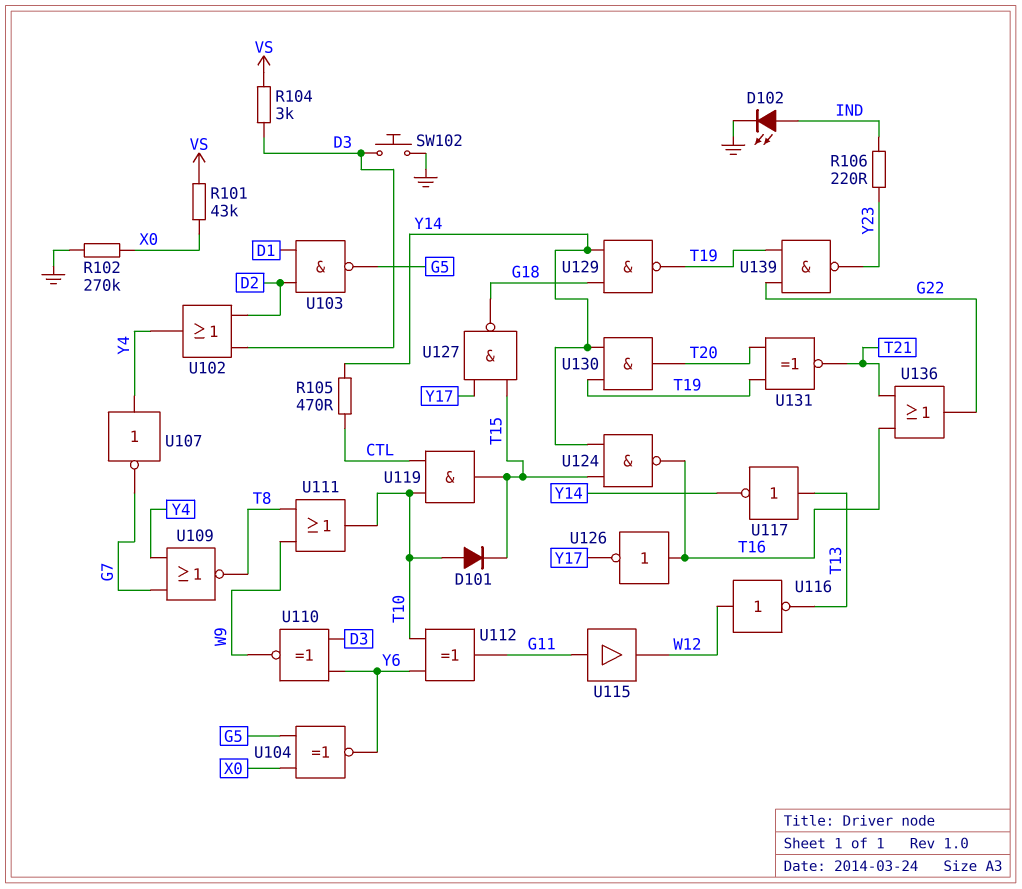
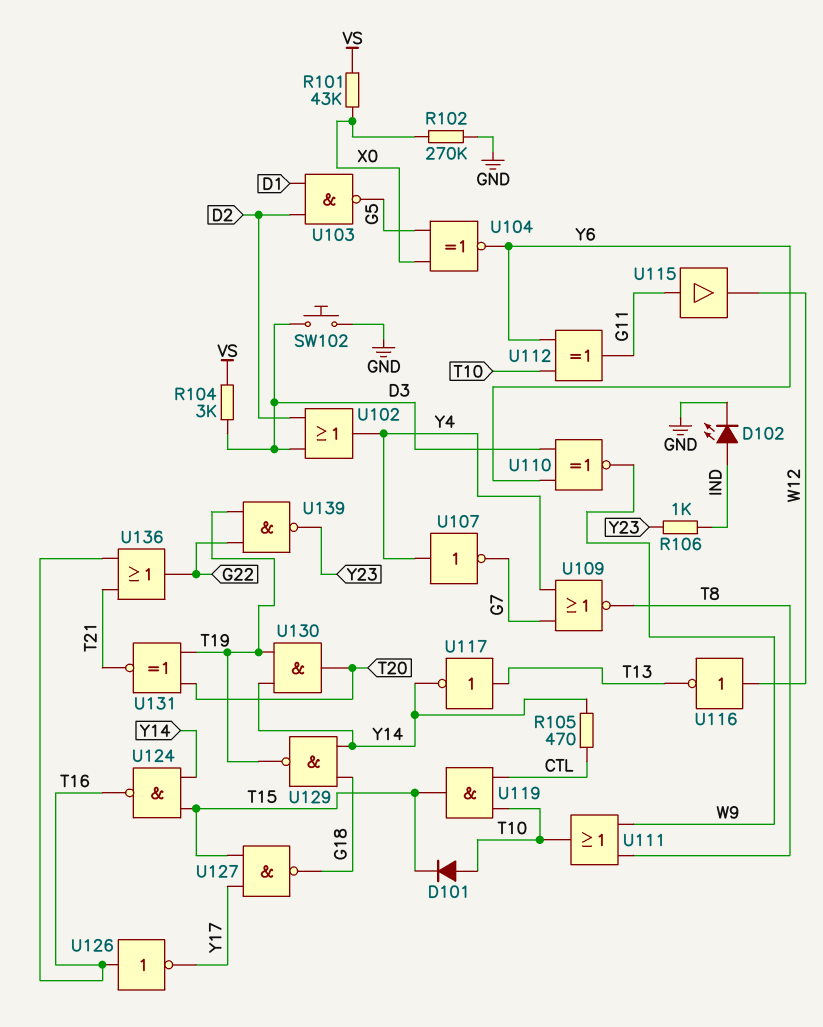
R106: 220 (IND, Y23) -> 1k (IND, Y23)

